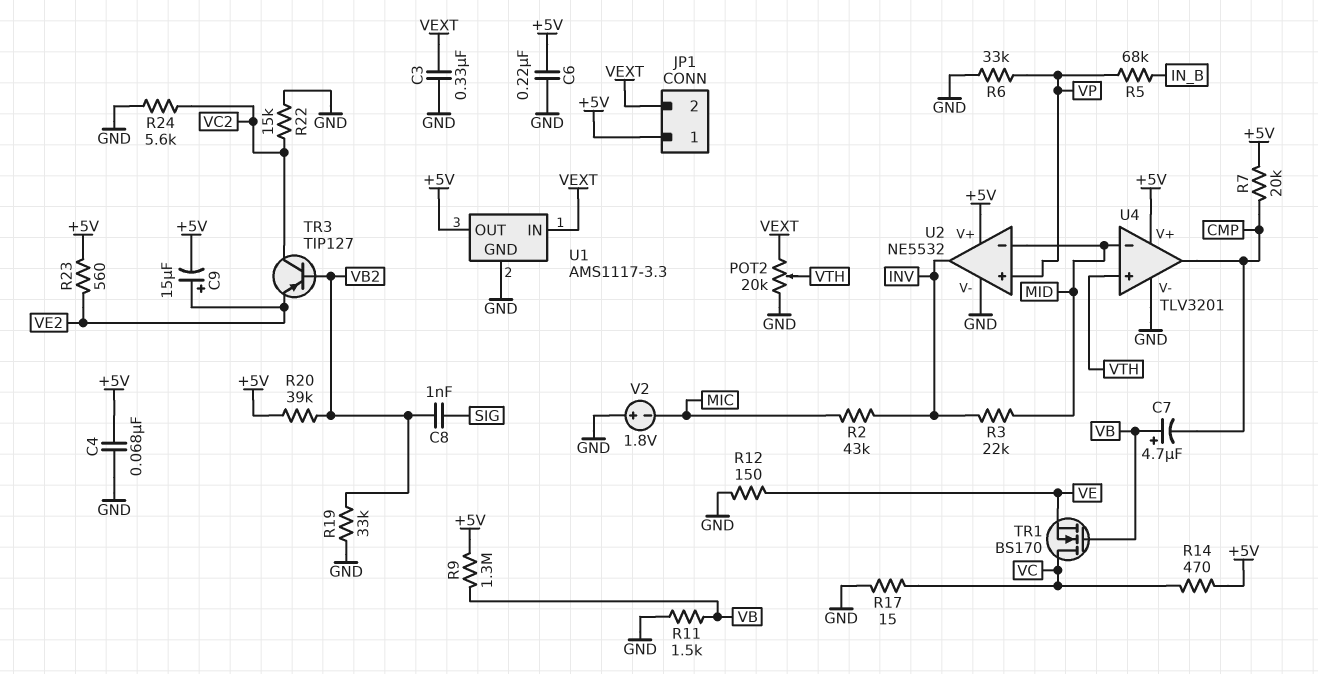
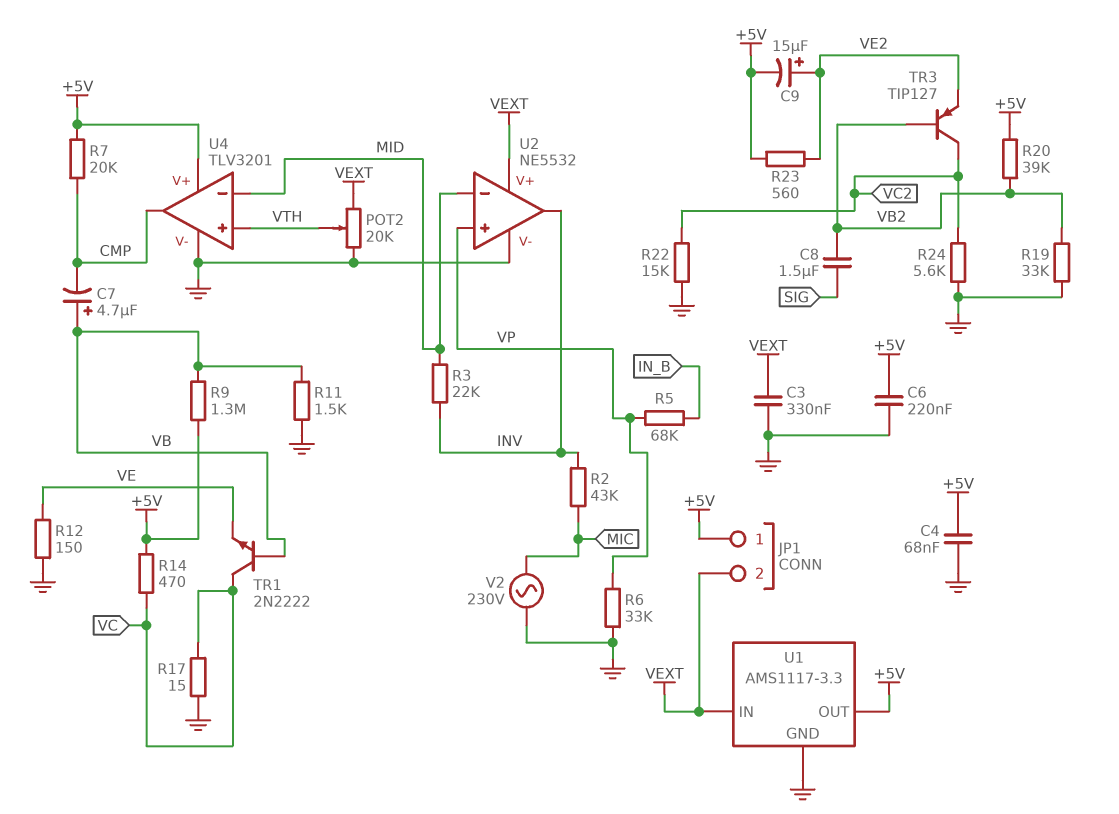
C8: 1nF (SIG, VB2) -> 1.5uF (SIG, VB2)
TR1: NMOS BS170 (G VB, D VC, S VE) -> NPN 2N2222 (B VB, C VC, E VE)
U2 pin V+: +5V -> VEXT
V2: 1.8V (plus GND, minus MIC) -> AC 230V (GND, MIC)

